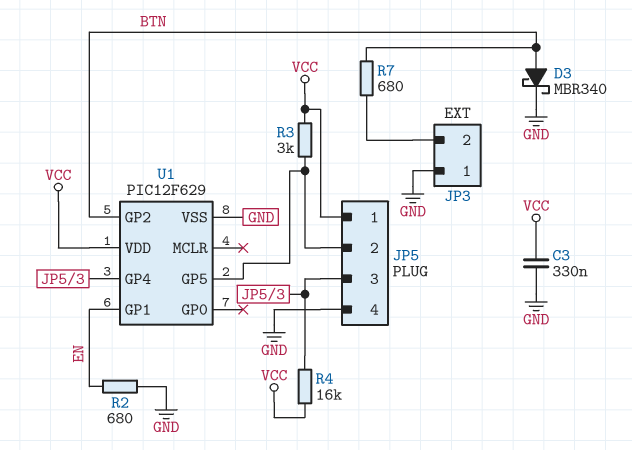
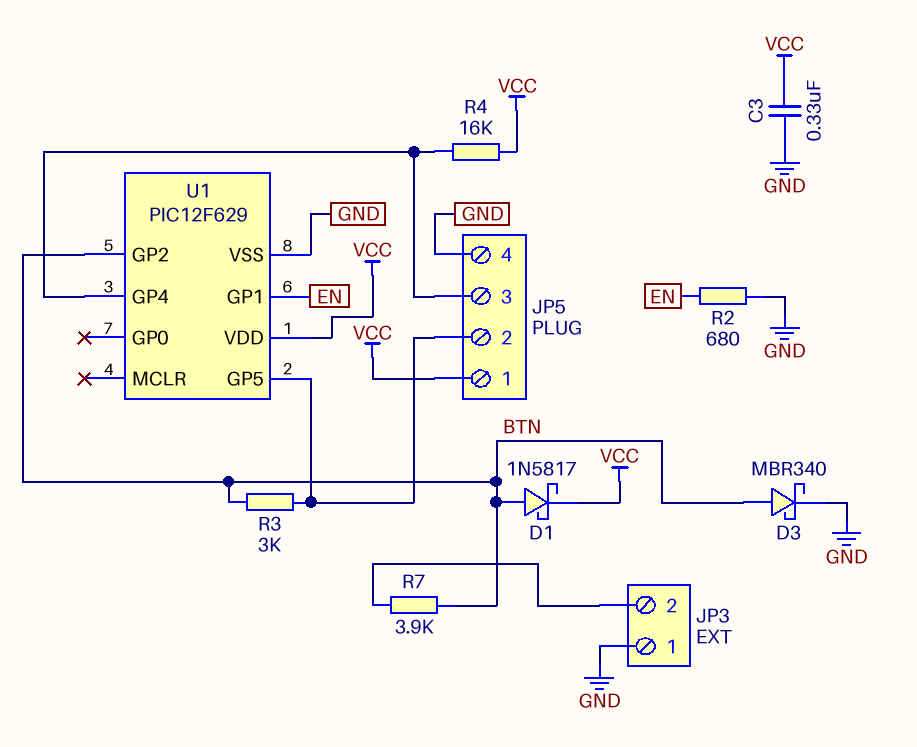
D1: none -> schottky 1N5817 (A BTN, K VCC)
R3: 3k (JP5/2, VCC) -> 3k (BTN, JP5/2)
R7: 680 (BTN, JP3/2) -> 3.9k (BTN, JP3/2)

